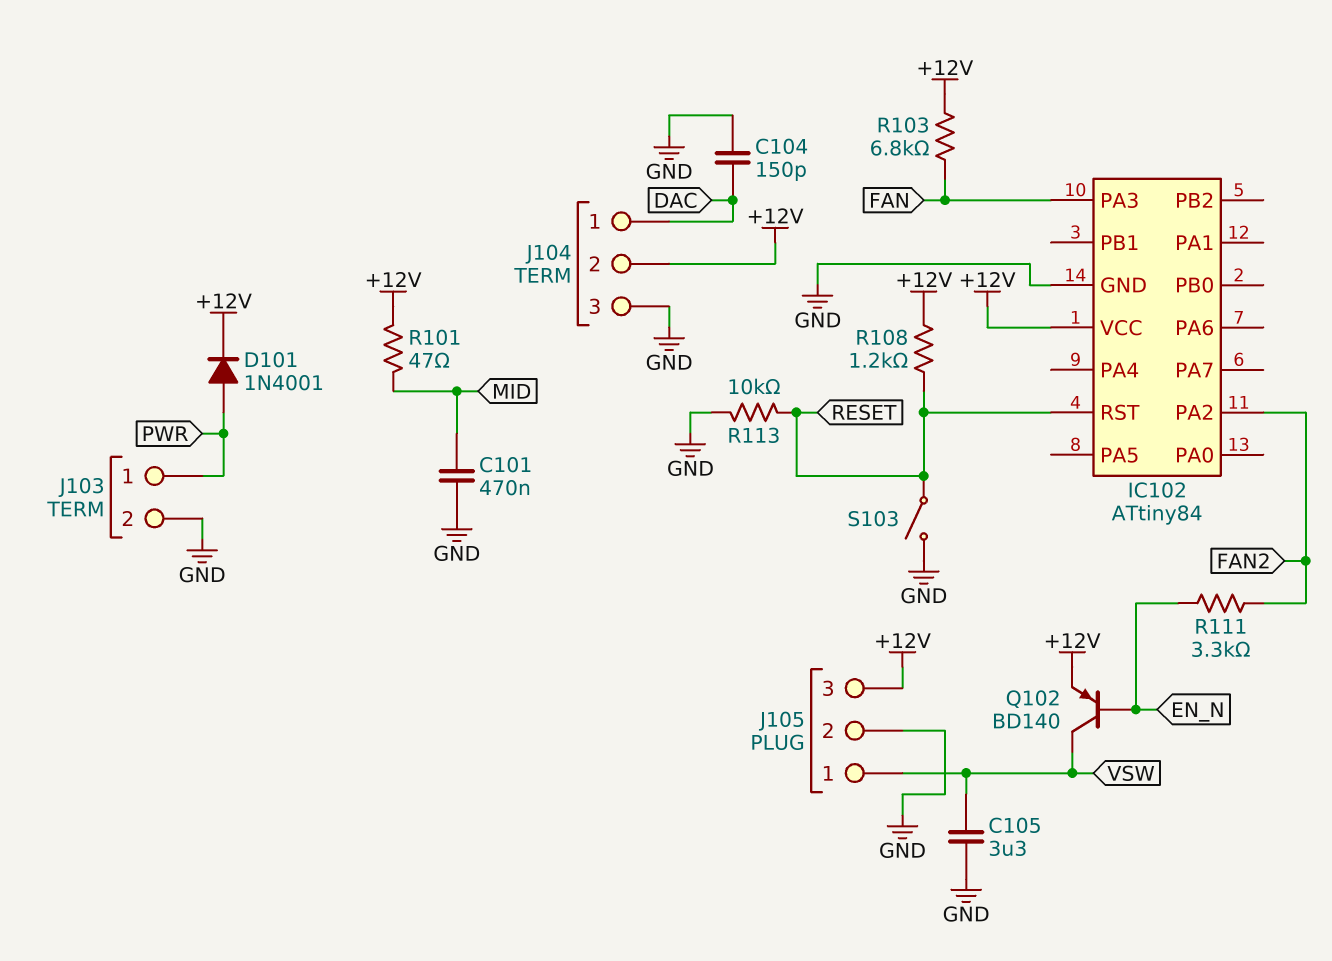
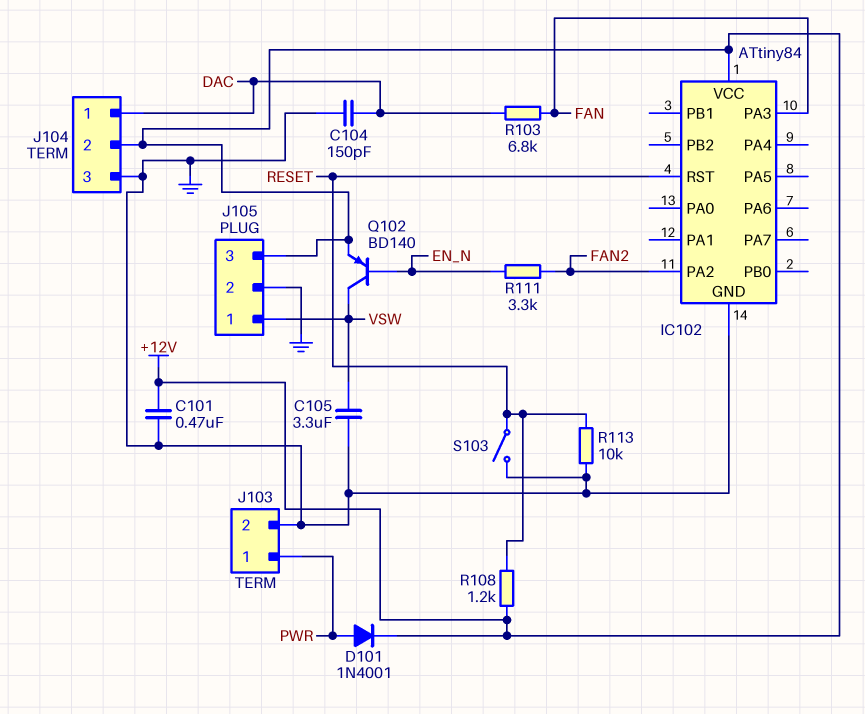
C101: 470nF (GND, MID) -> 470nF (+12V, GND)
R101: 47 (+12V, MID) -> none
R103: 6.8k (+12V, FAN) -> 6.8k (DAC, FAN)

